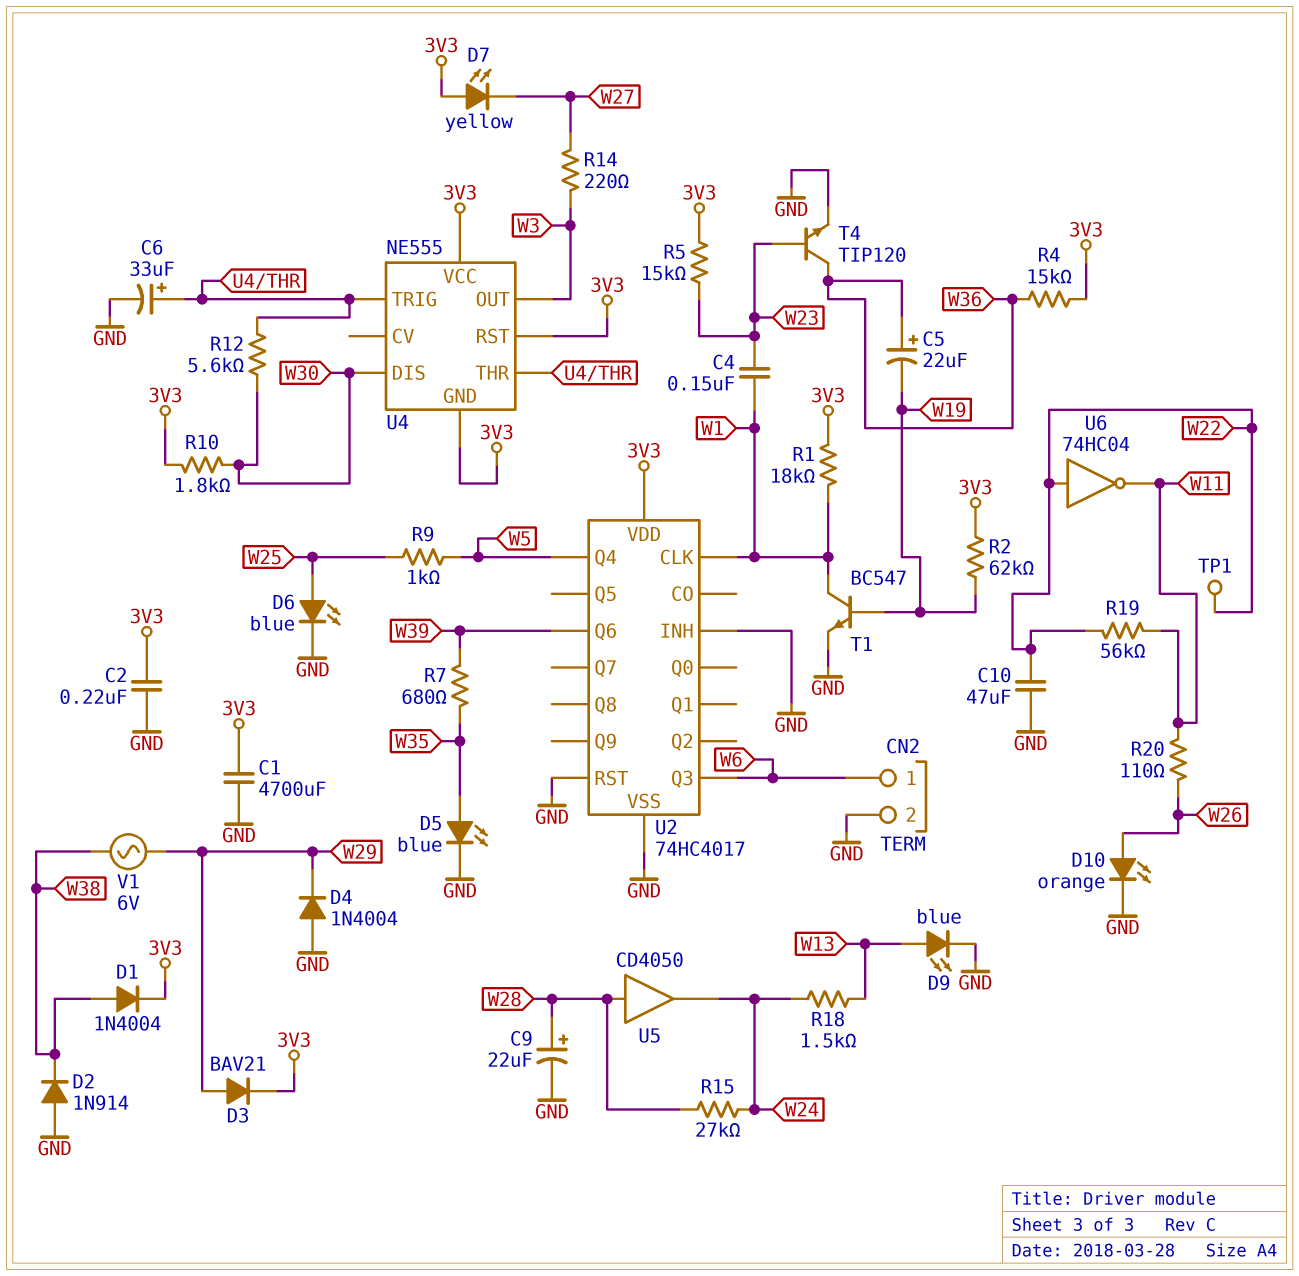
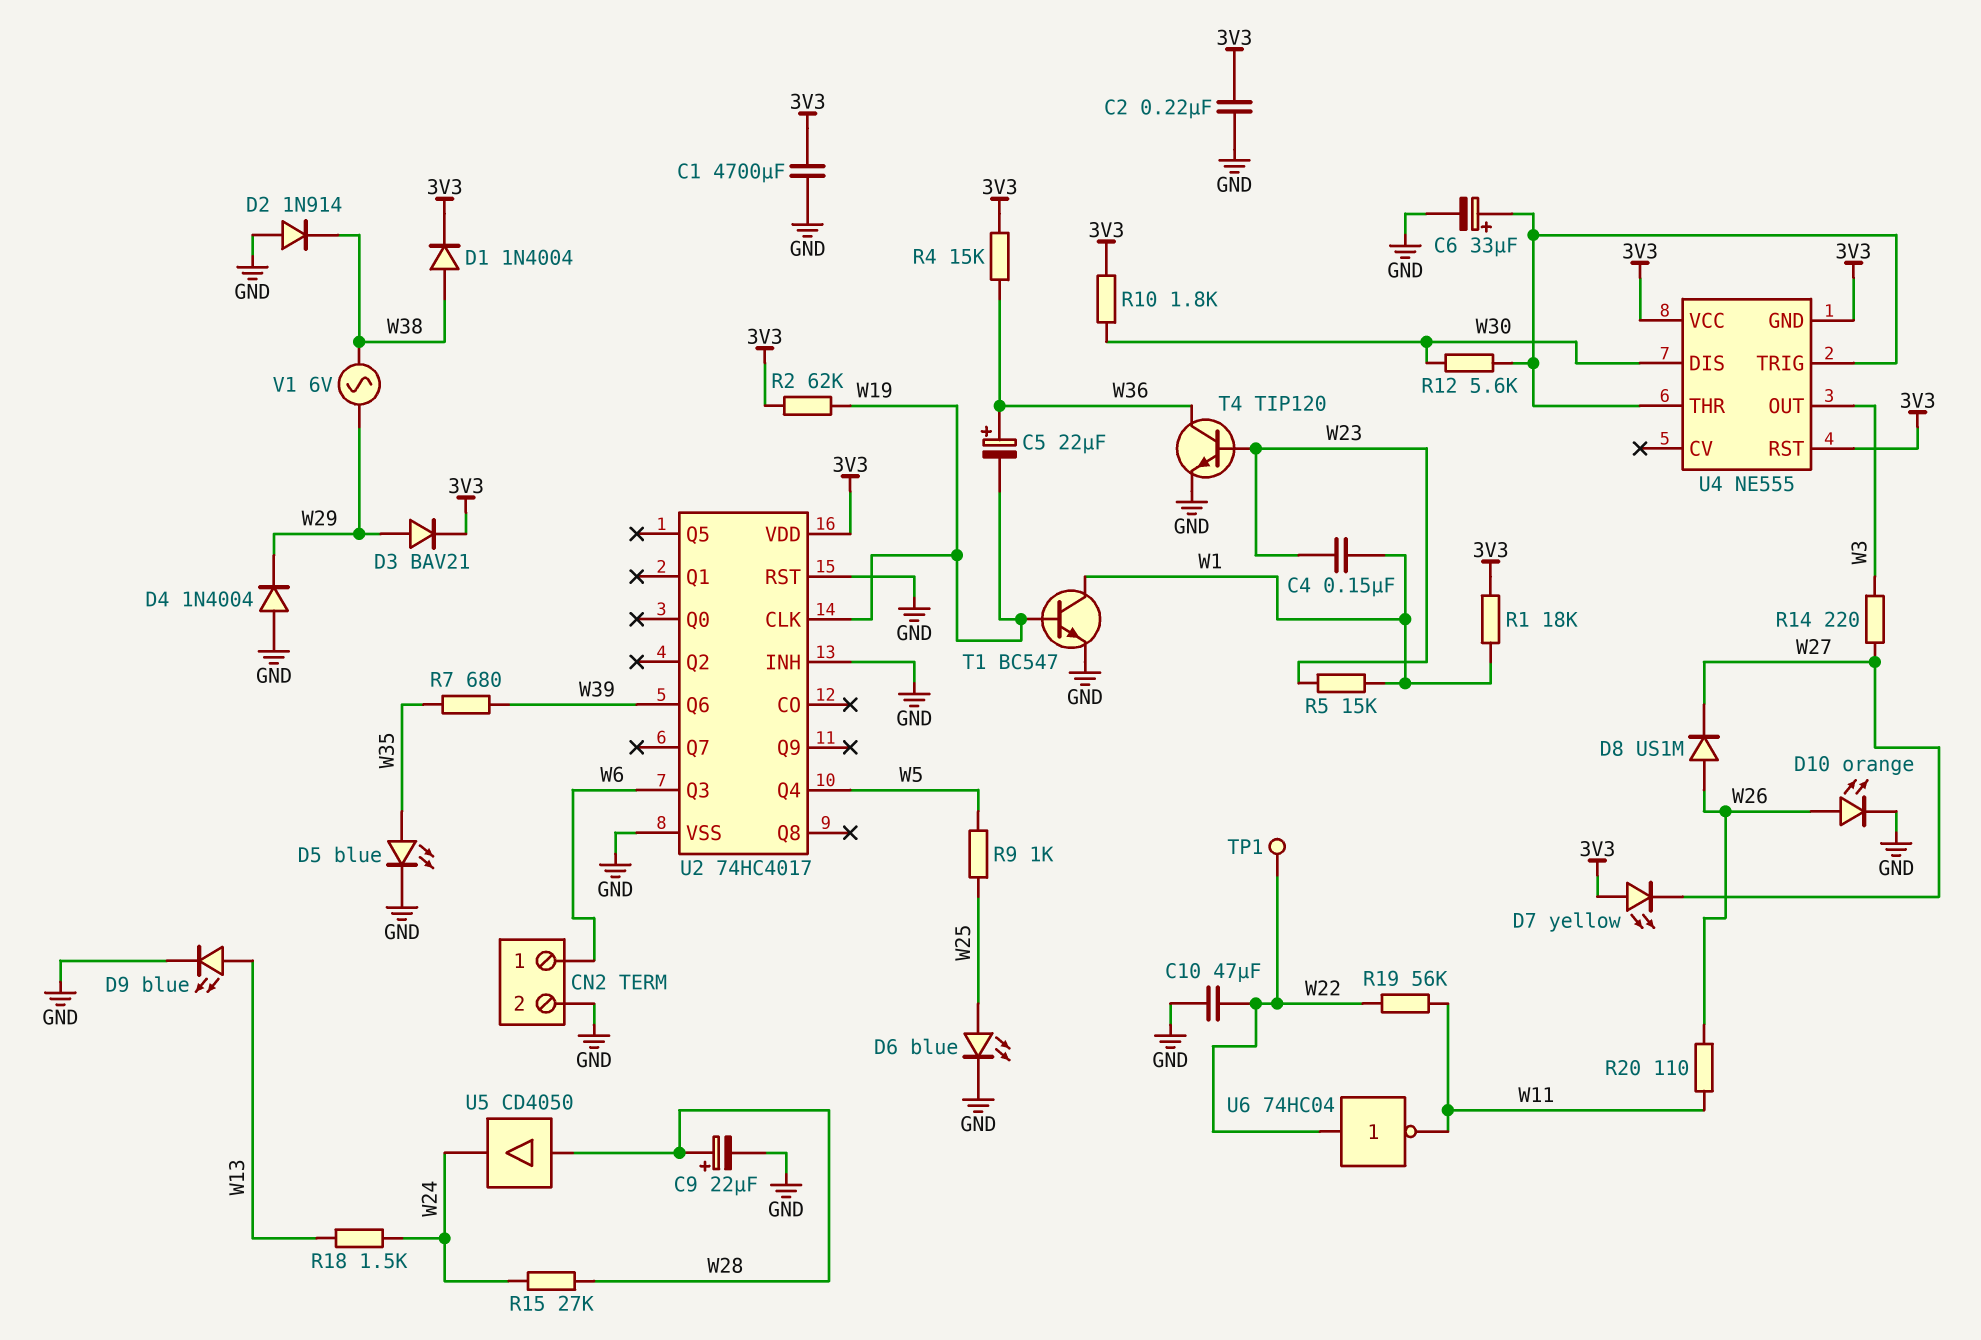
D8: none -> diode US1M (A W26, K W27)
R5: 15k (3V3, W23) -> 15k (W1, W23)
U2 pin CLK: W1 -> W19

